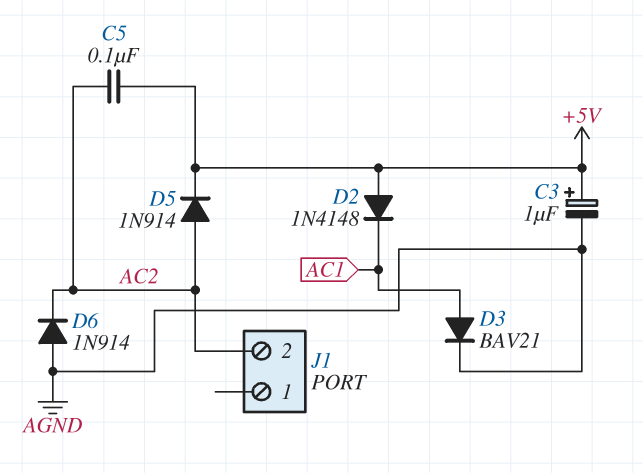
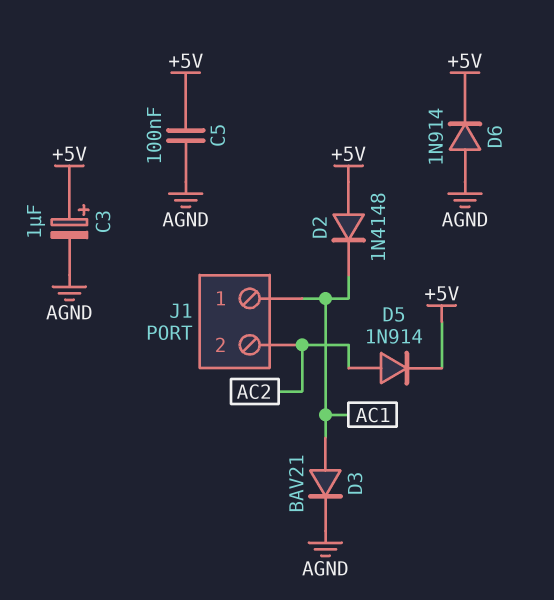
C5: 100nF (+5V, AC2) -> 100nF (+5V, AGND)
D6: diode 1N914 (A AGND, K AC2) -> diode 1N914 (A AGND, K +5V)
J1 pin 1: none -> AC1

